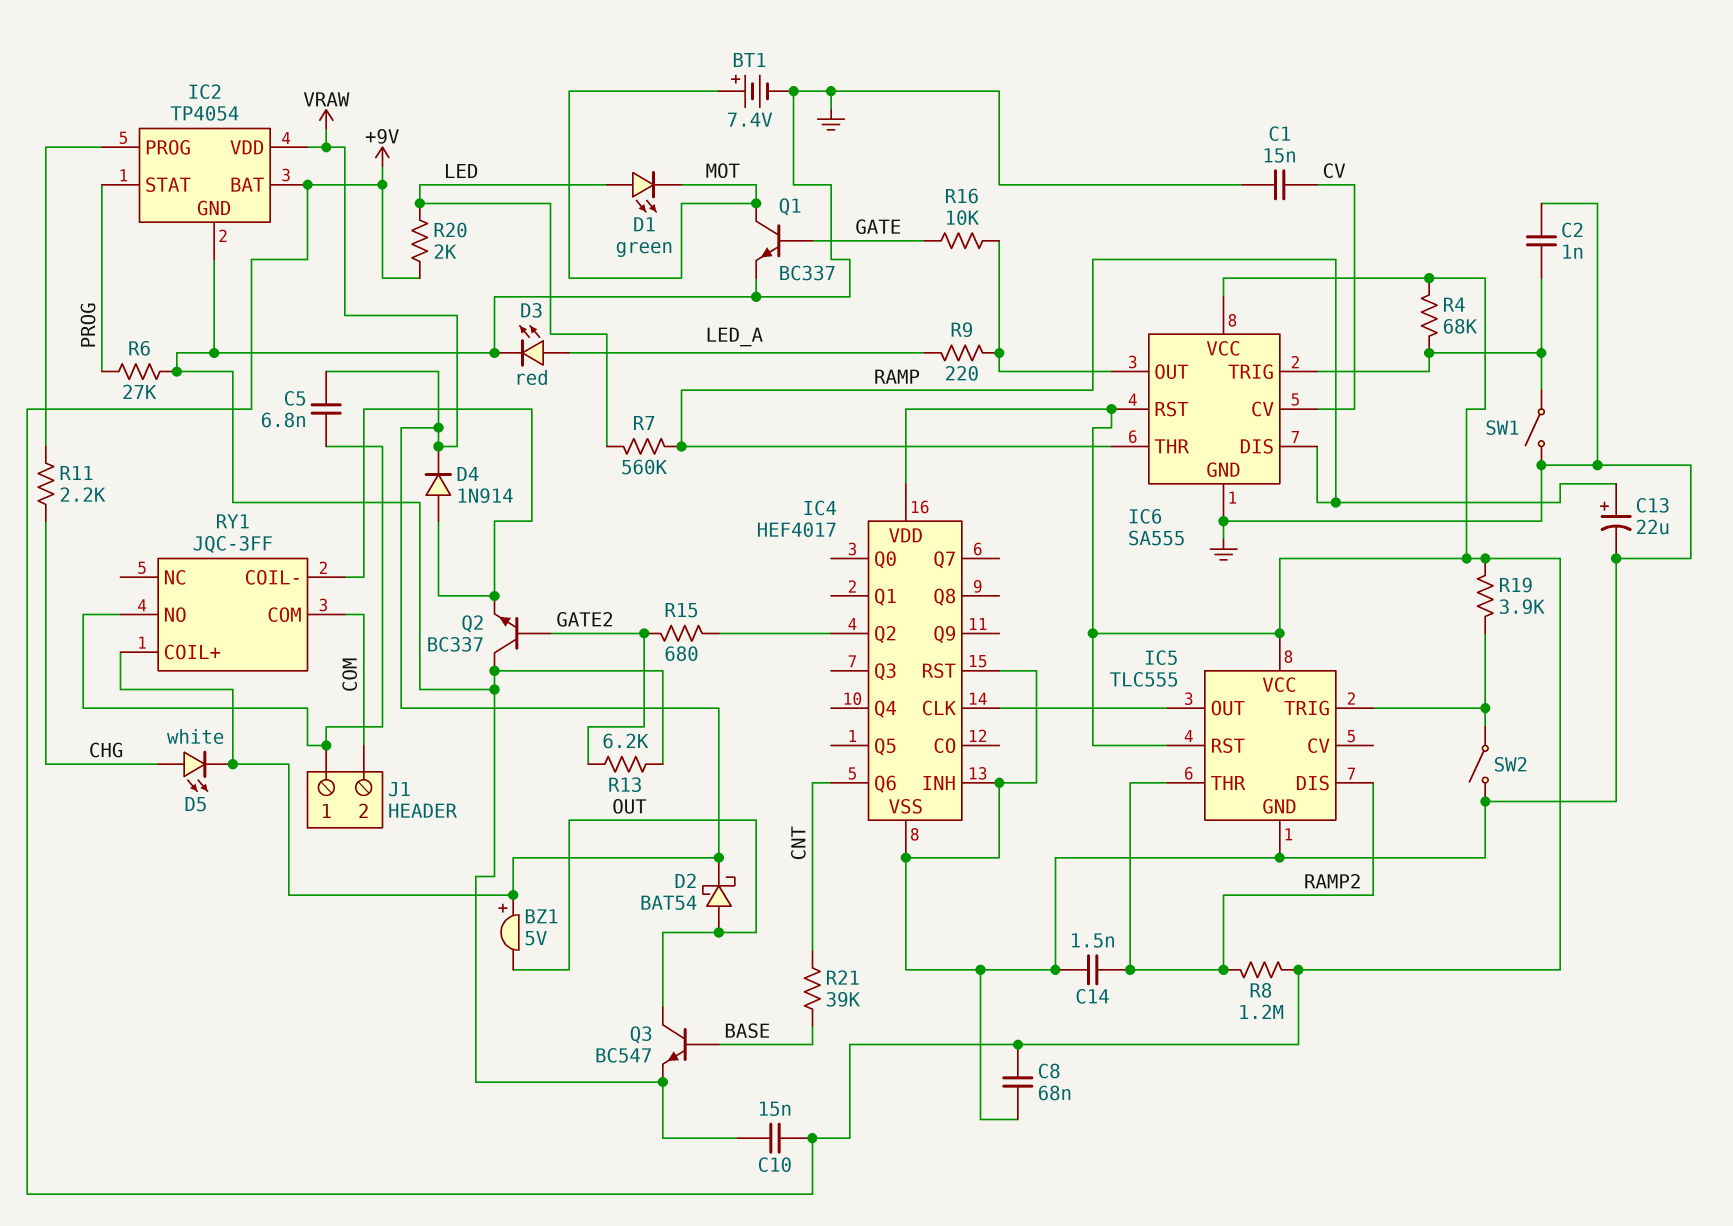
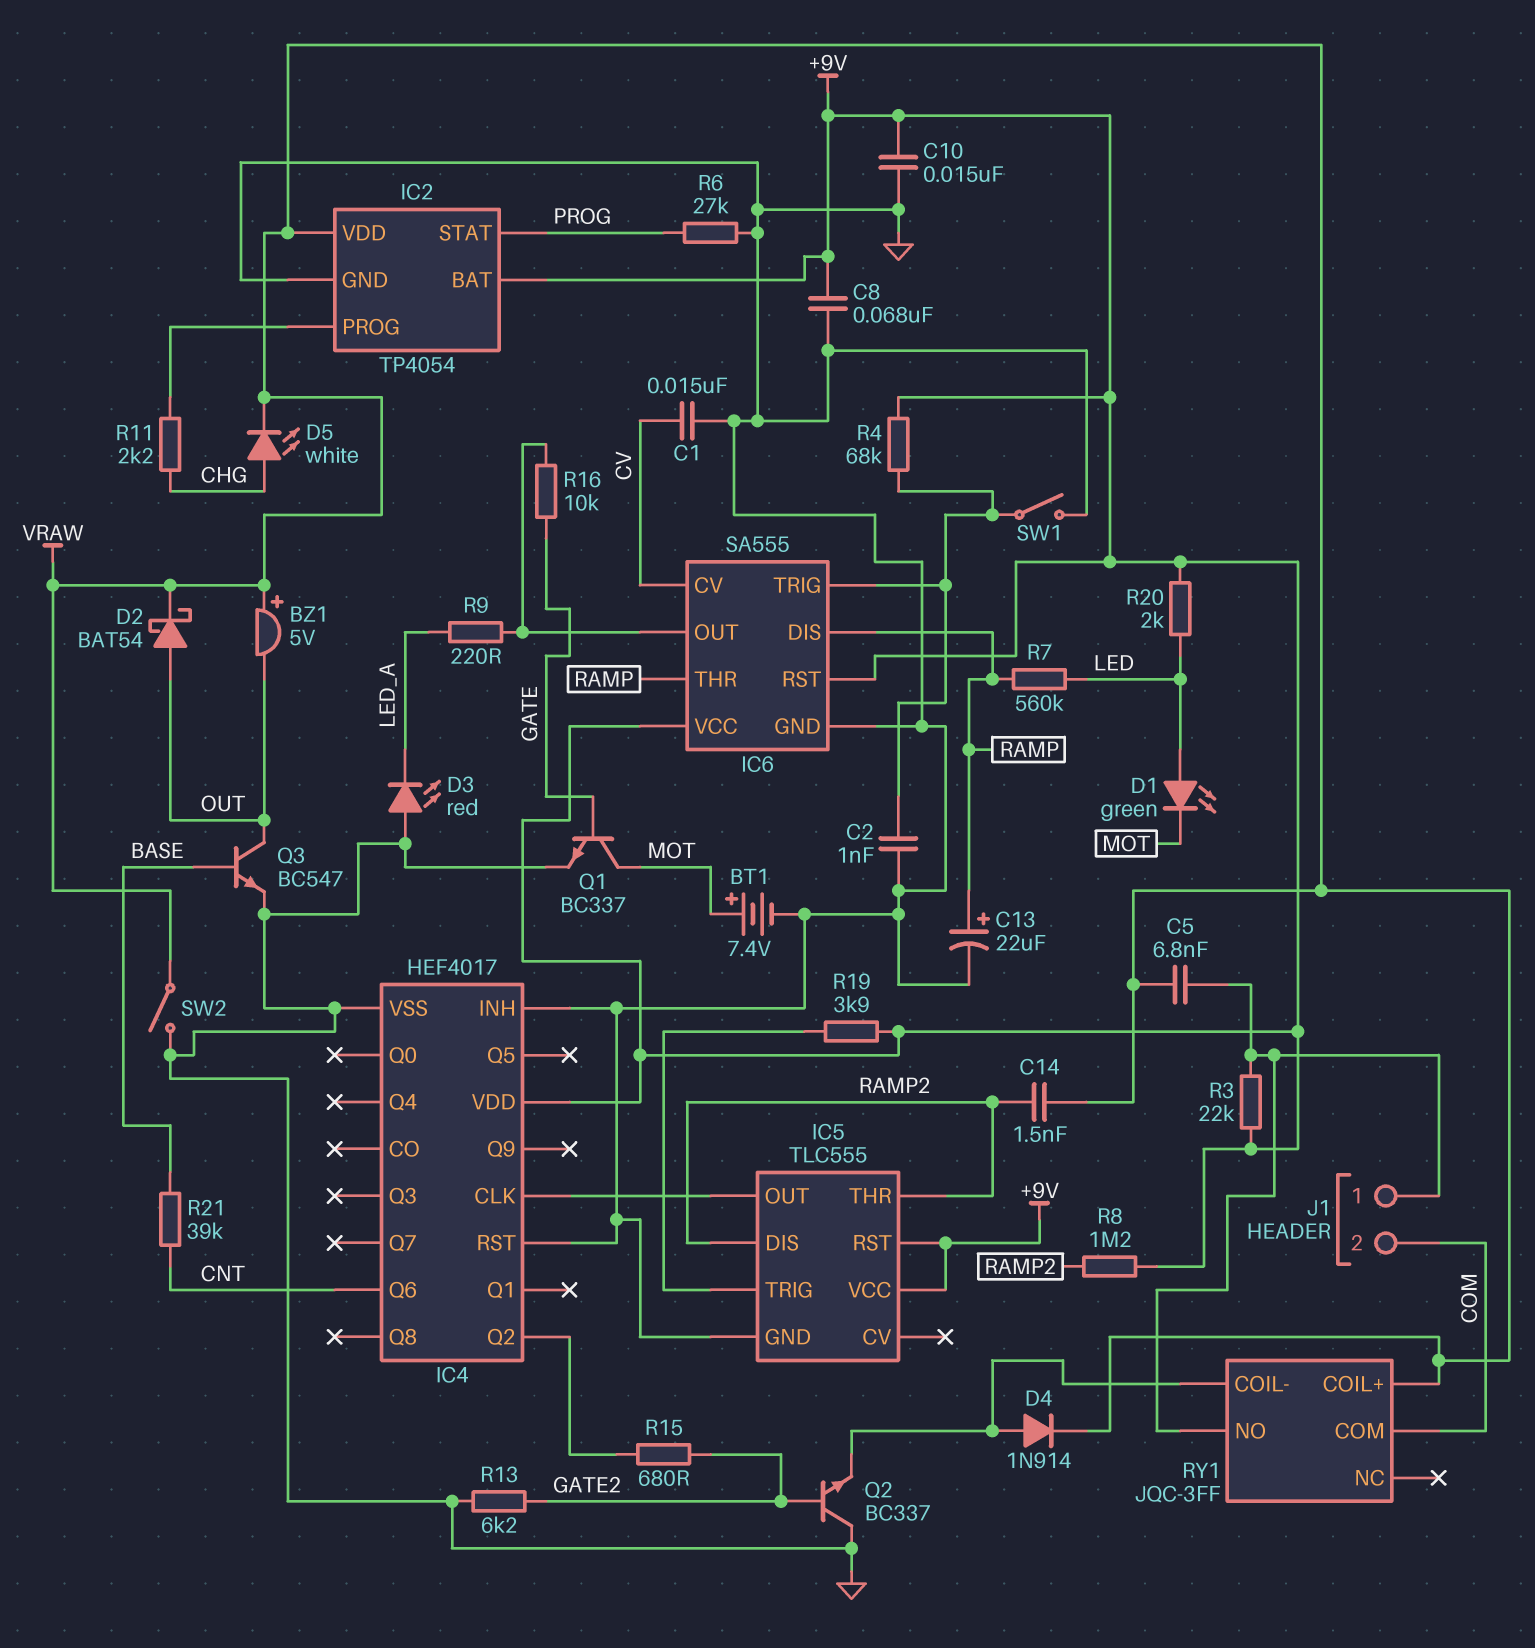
C14: 1.5nF (GND, RAMP2) -> 1.5nF (RAMP2, VRAW)
D3: LED red (A LED_A, K GND) -> LED red (A GND, K LED_A)
R3: none -> 22k (+9V, J1/1)
SW2: switch (GND, IC5/TRIG) -> switch (GND, VRAW)

